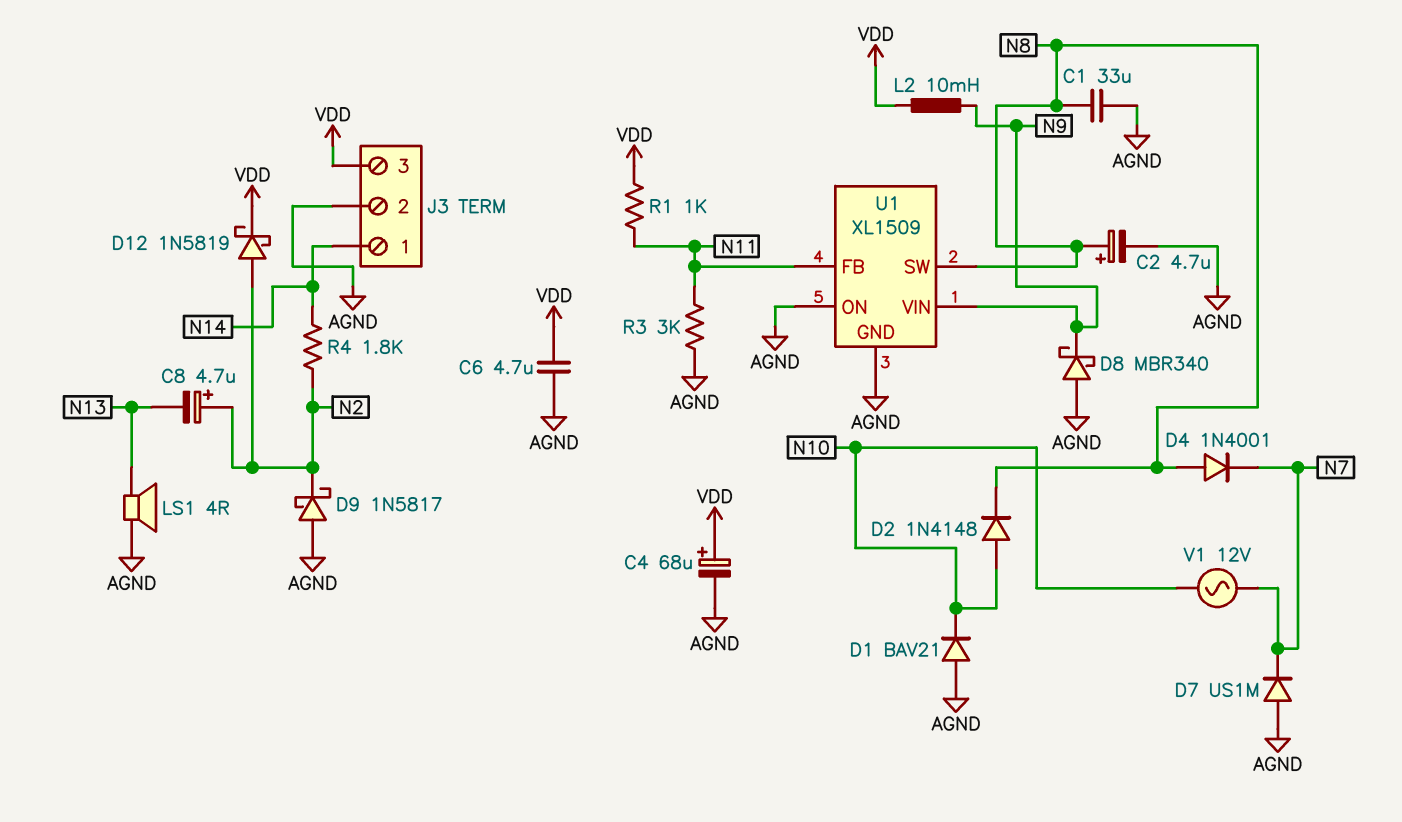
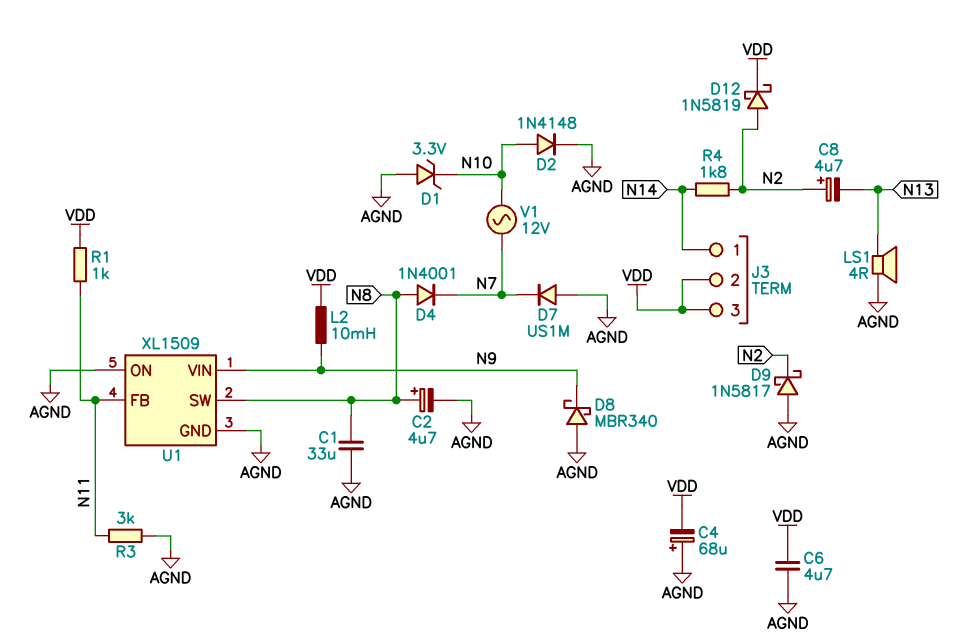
C4: 68uF (plus VDD, minus AGND) -> 68uF (plus AGND, minus VDD)
D1: diode BAV21 (A AGND, K N10) -> zener 3.3V (A AGND, K N10)
D2: diode 1N4148 (A N10, K N8) -> diode 1N4148 (A N10, K AGND)
J3 pin 2: AGND -> VDD

